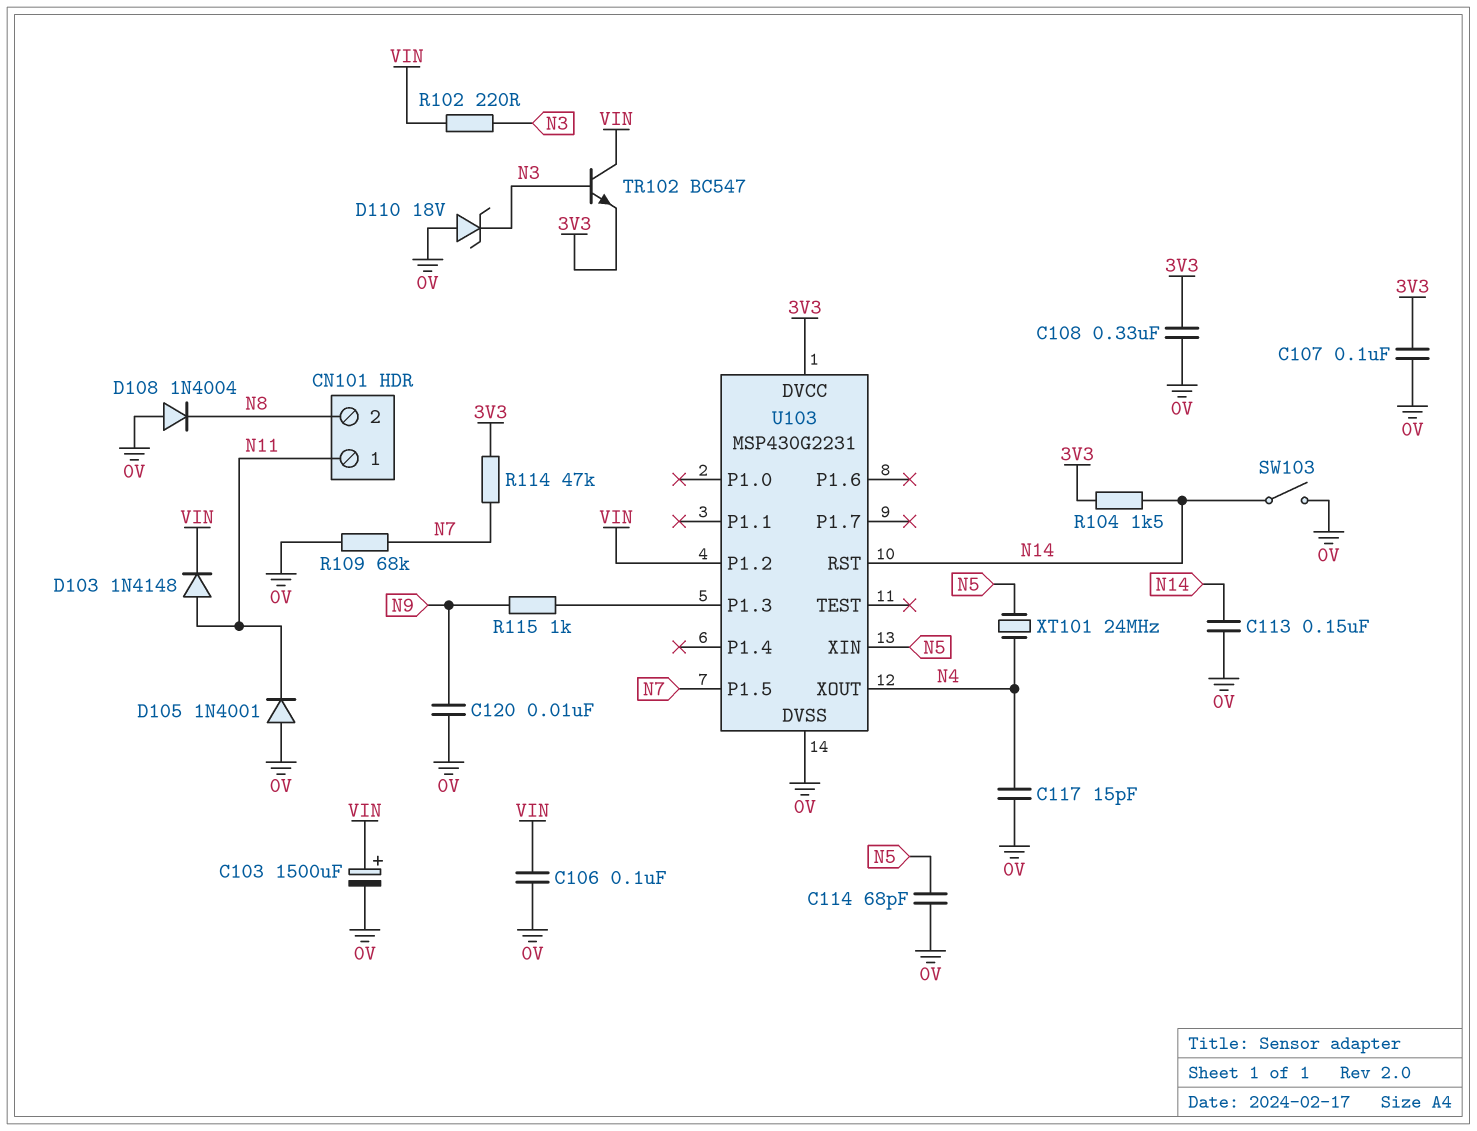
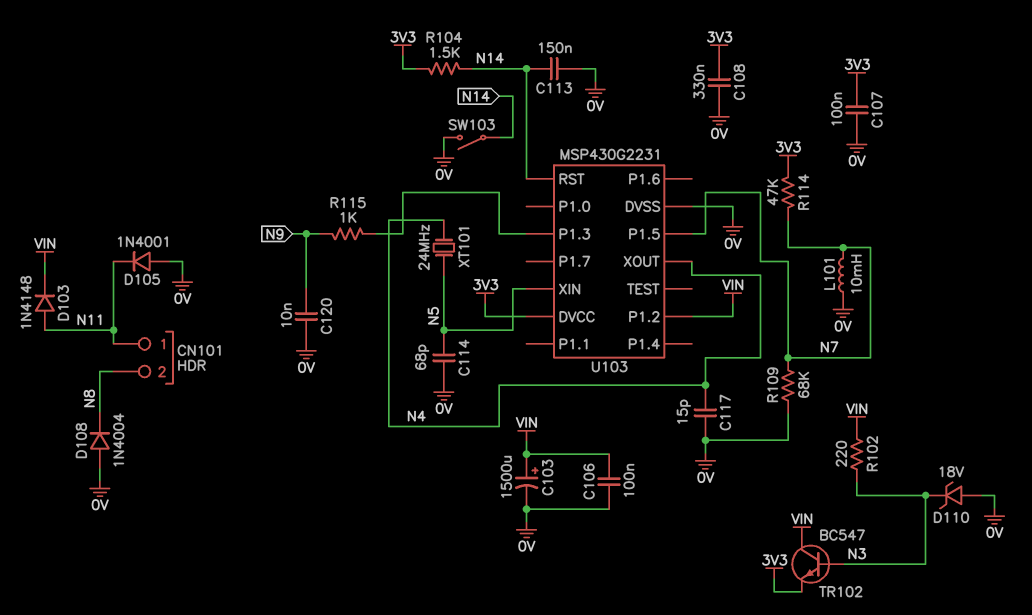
L101: none -> 10mH (0V, N7)

